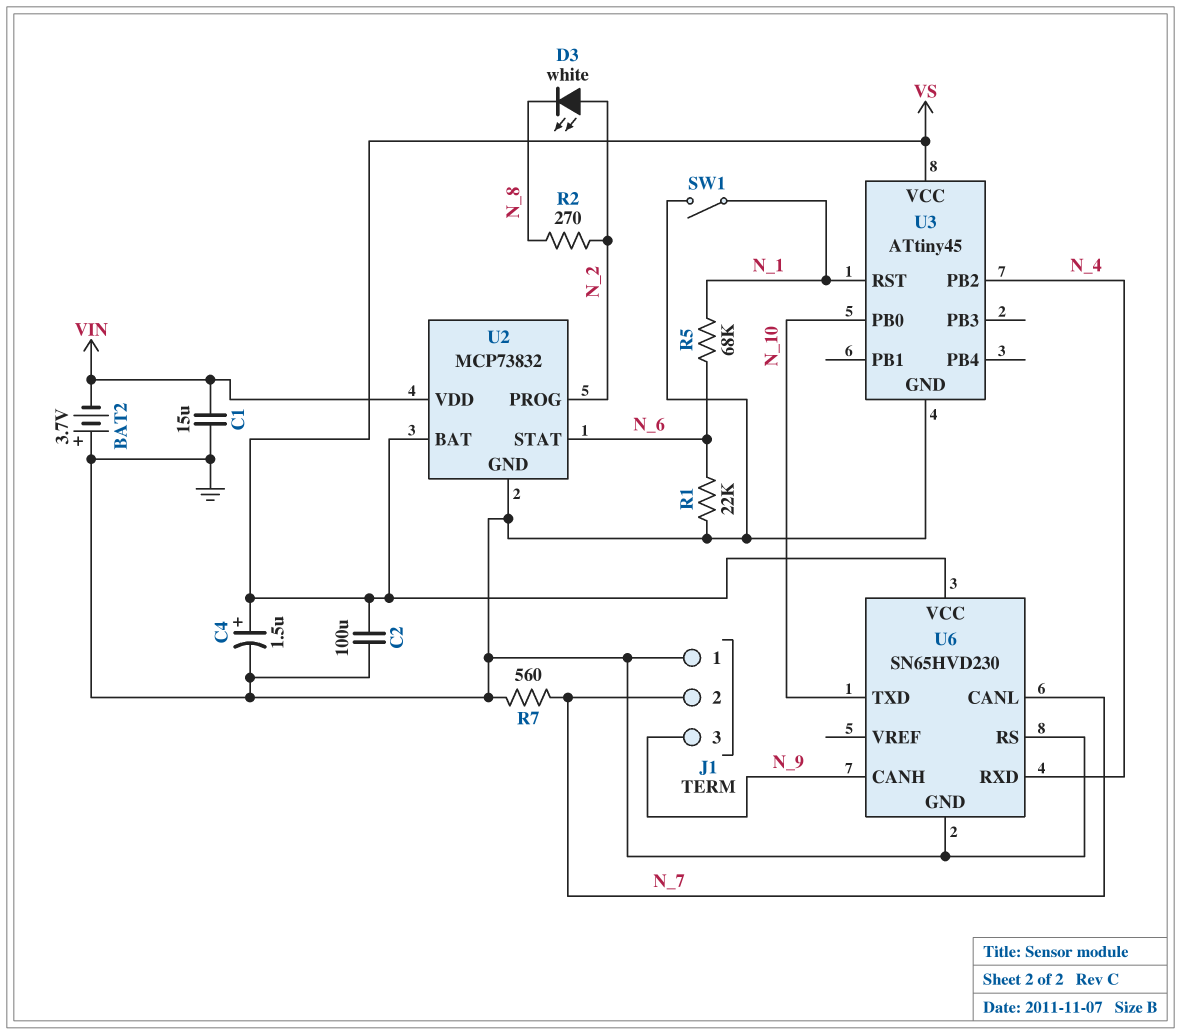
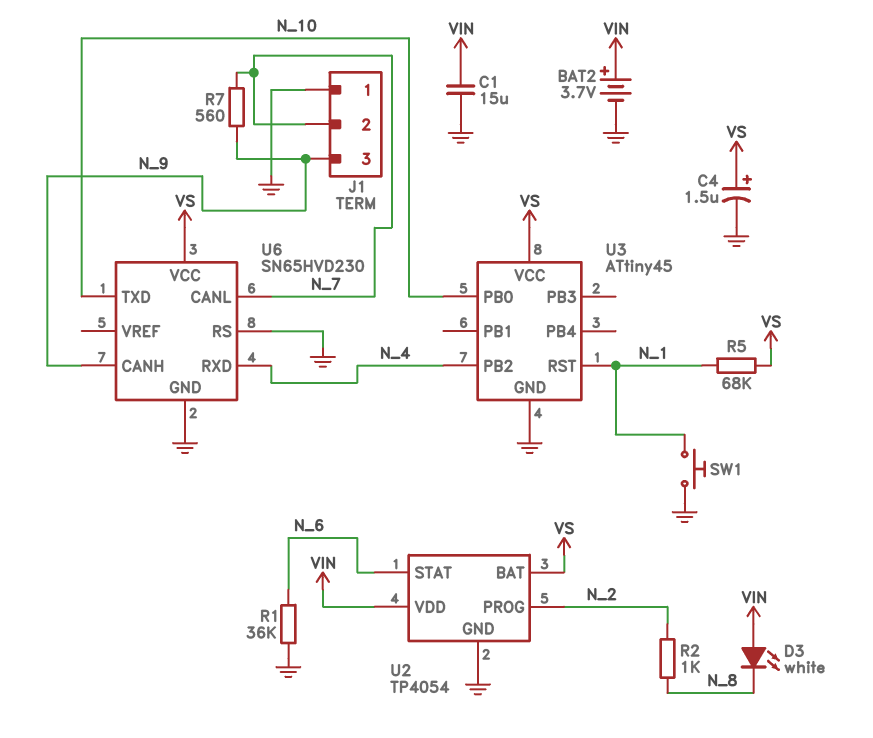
BAT2: 3.7V (plus GND, minus VIN) -> 3.7V (plus VIN, minus GND)
C2: 100uF (GND, VS) -> none
D3: LED white (A N_2, K N_8) -> LED white (A VIN, K N_8)
R1: 22k (GND, N_6) -> 36k (GND, N_6)
R2: 270 (N_2, N_8) -> 1k (N_2, N_8)
R5: 68k (N_1, N_6) -> 68k (N_1, VS)
R7: 560 (GND, N_7) -> 560 (N_7, N_9)
SW1: switch (GND, N_1) -> button (GND, N_1)
U2: MCP73832 -> TP4054

